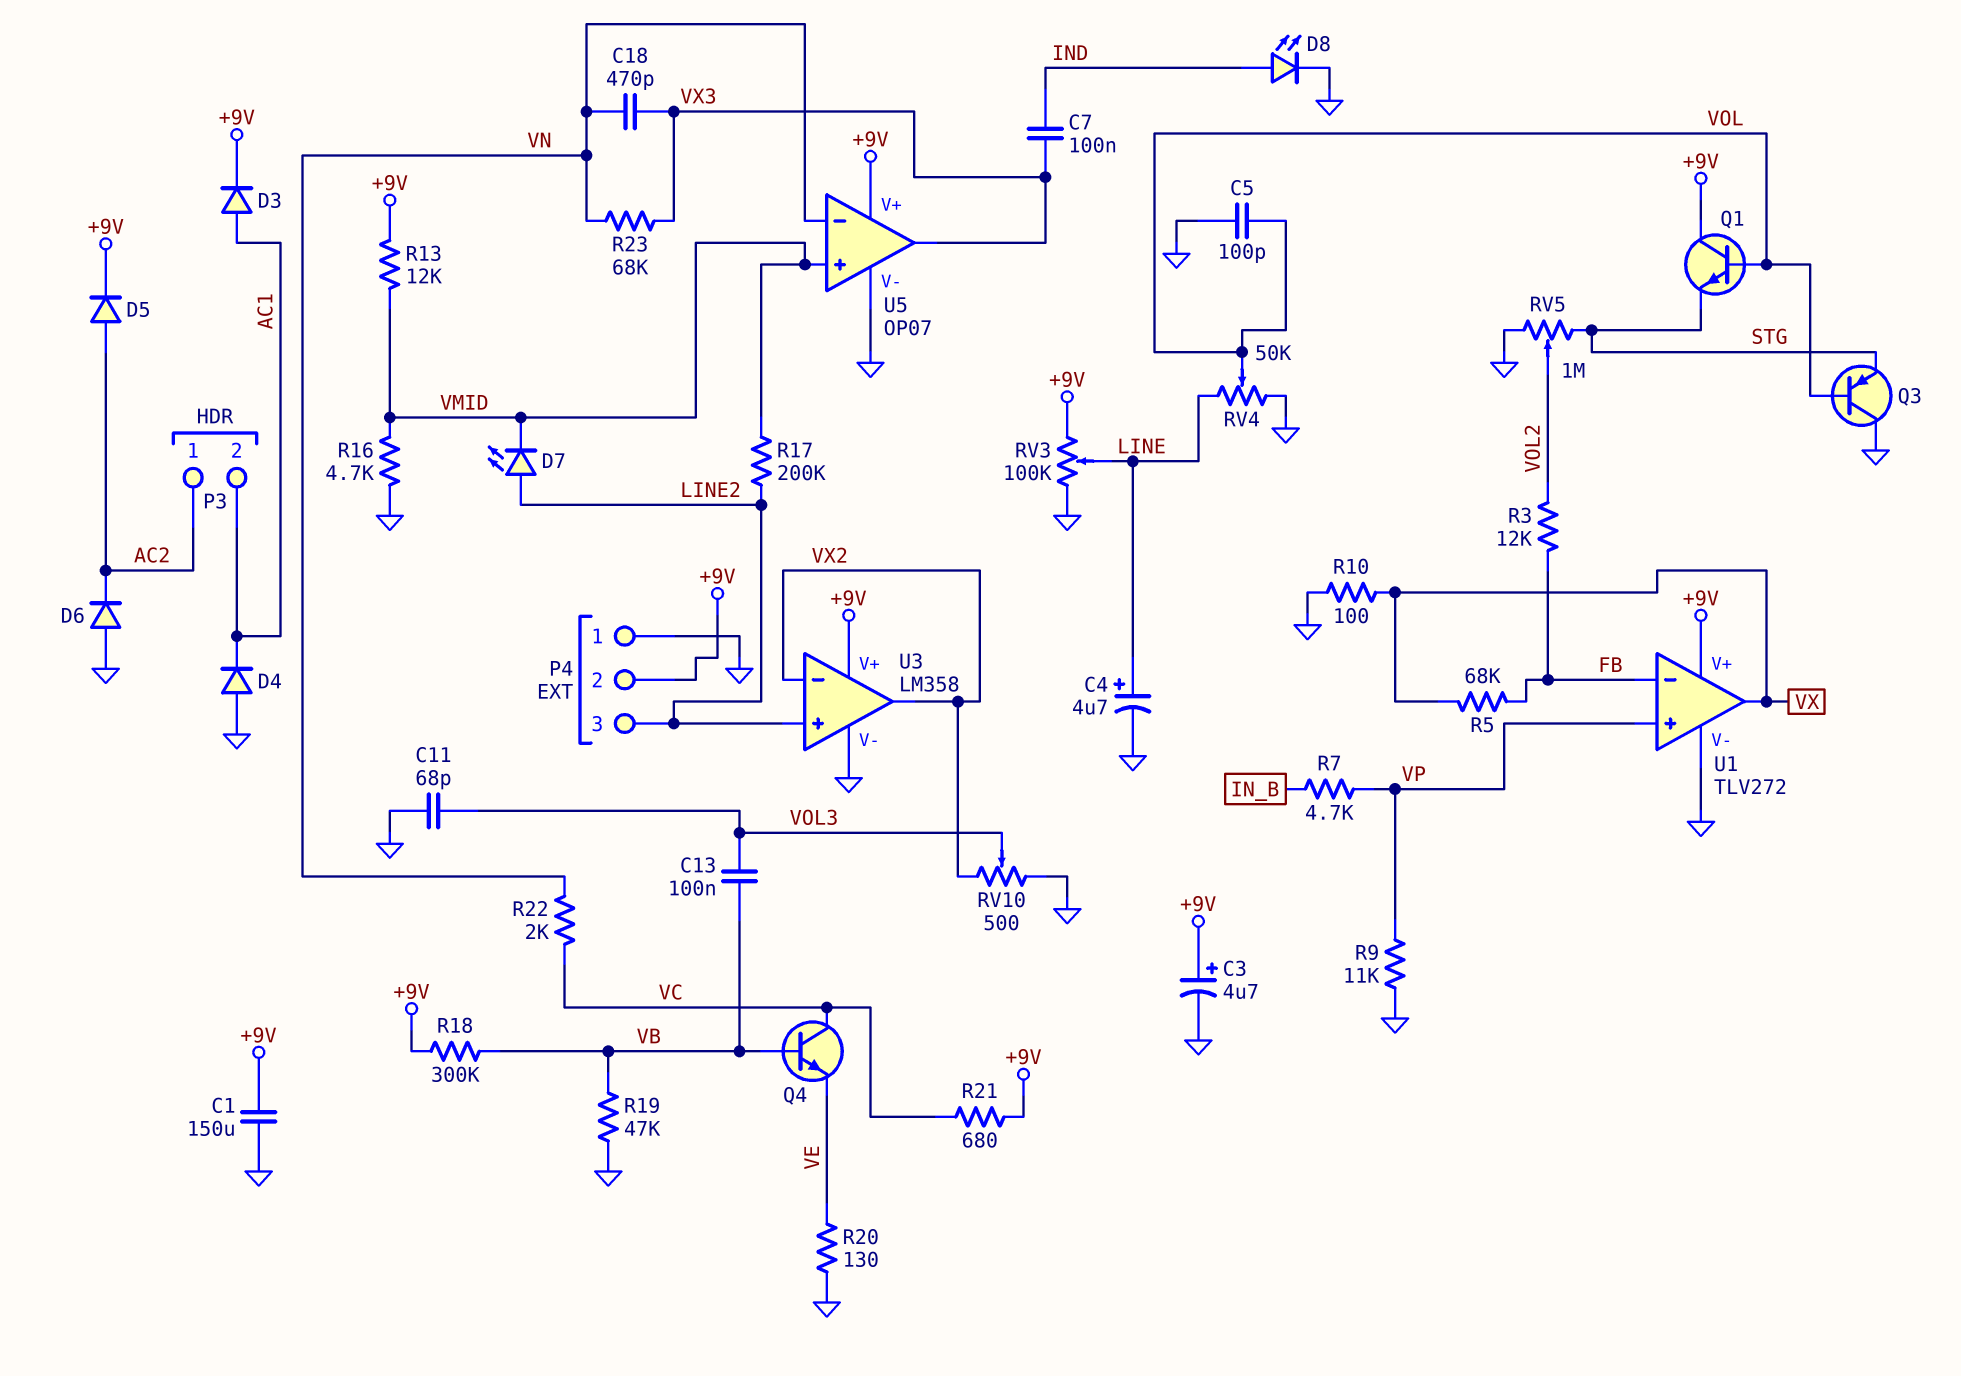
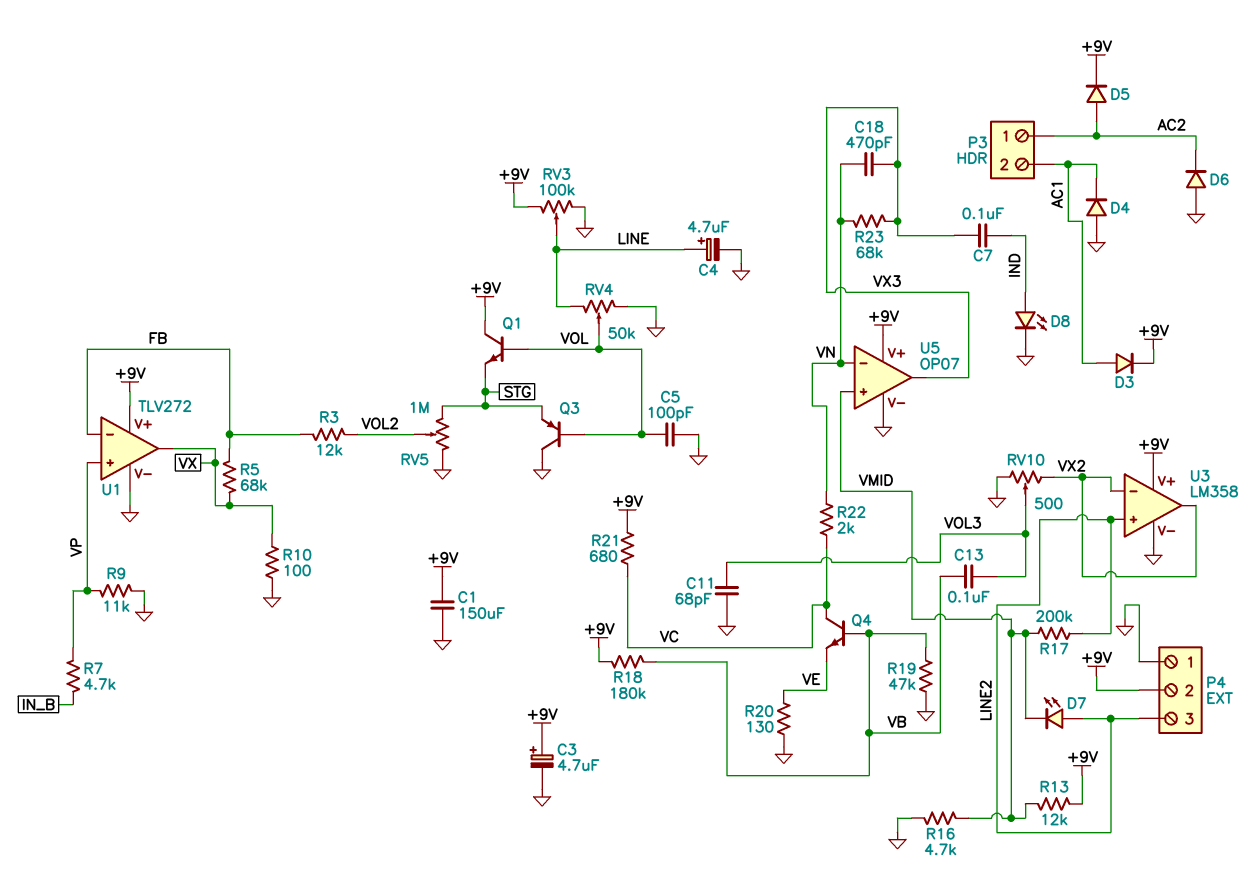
R18: 300k (+9V, VB) -> 180k (+9V, VB)

